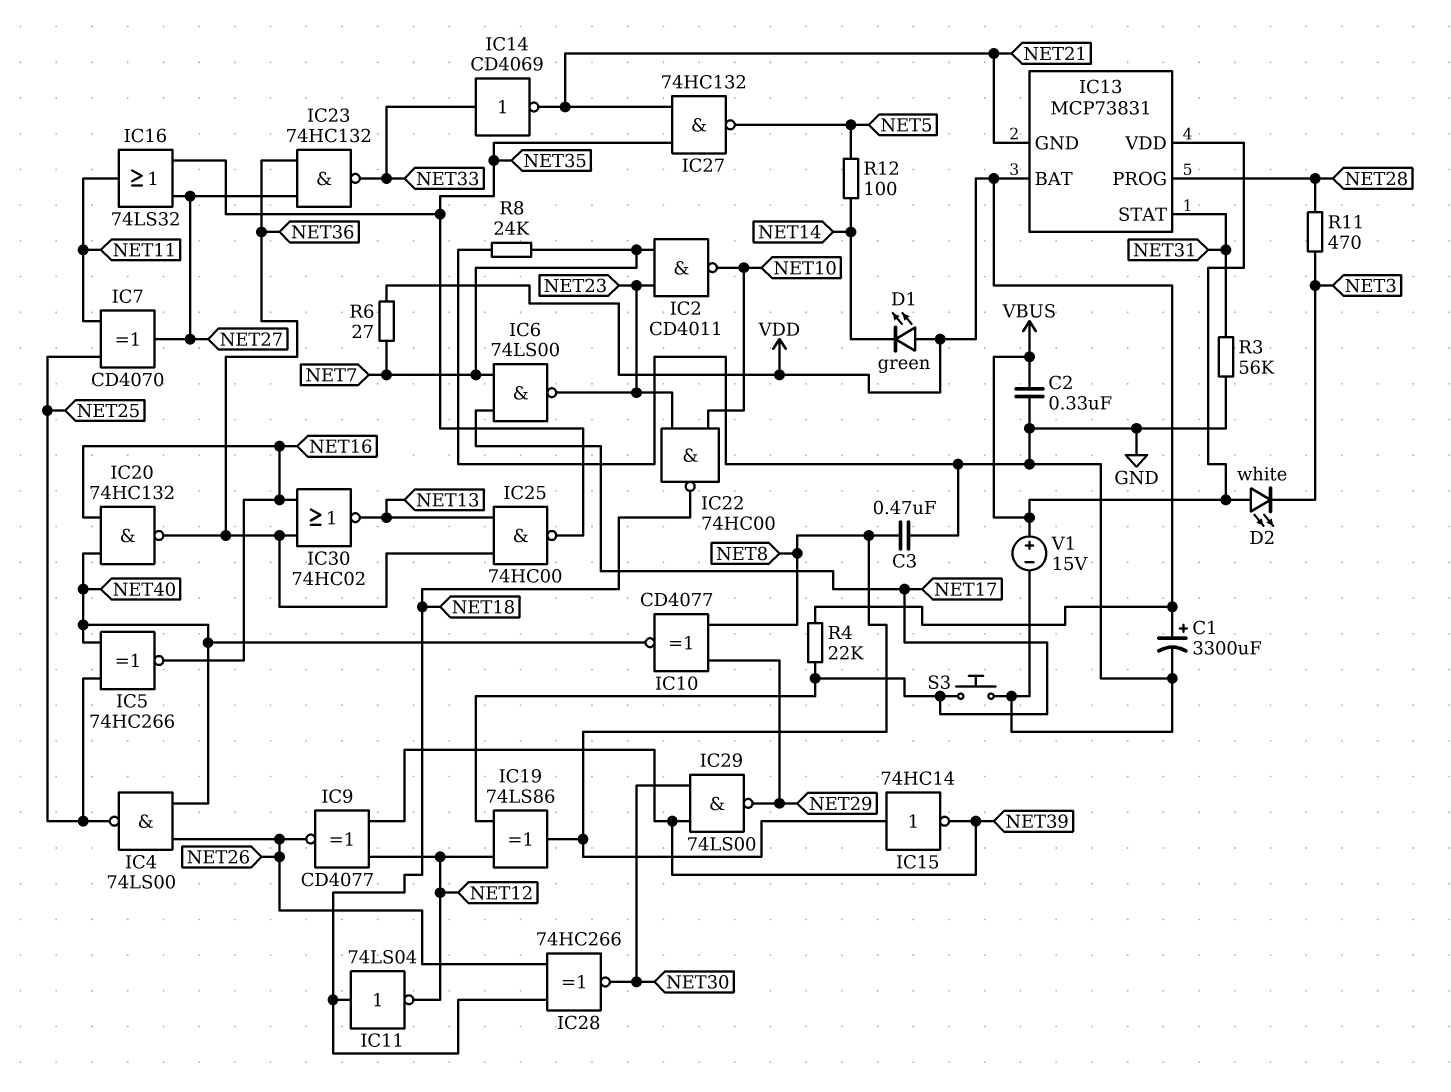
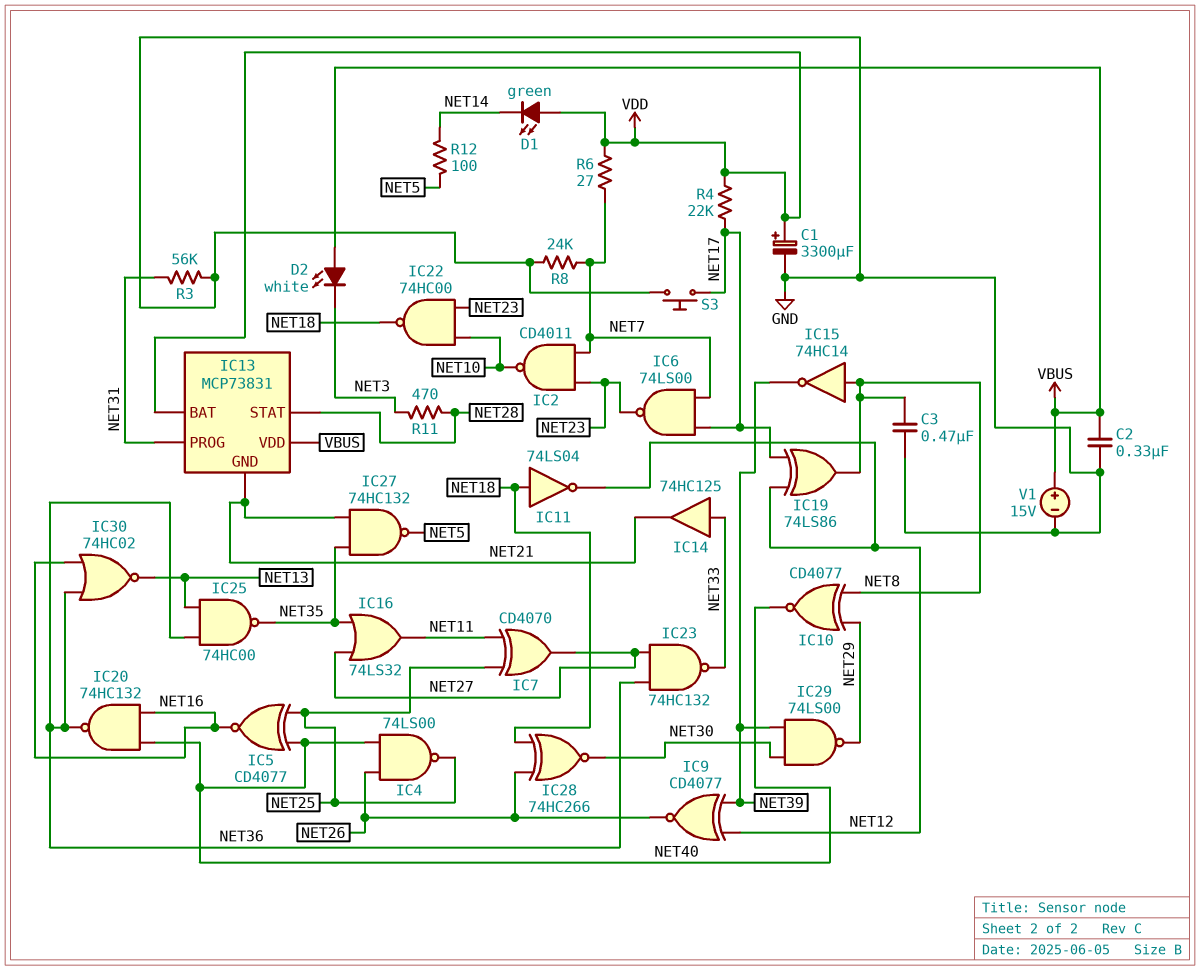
IC5: XNOR 74HC266 (in NET25, in NET40, out NET16) -> XNOR CD4077 (in NET25, in NET40, out NET16)
IC13 pin PROG: NET28 -> NET31
IC13 pin STAT: NET31 -> NET28
IC14: NOT CD4069 (in NET33, out NET21) -> buffer 74HC125 (in NET33, out NET21)

